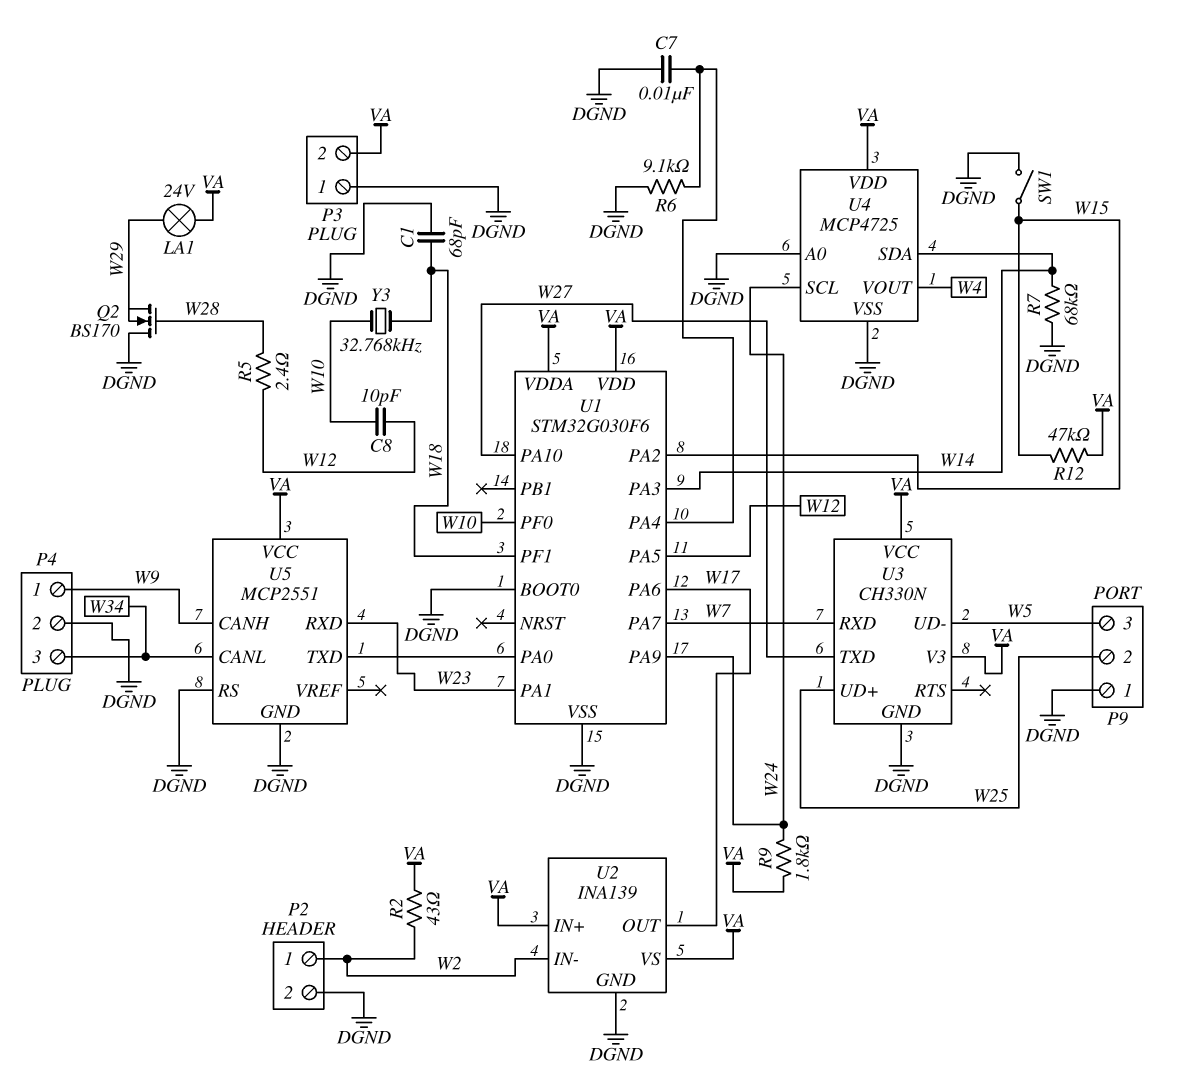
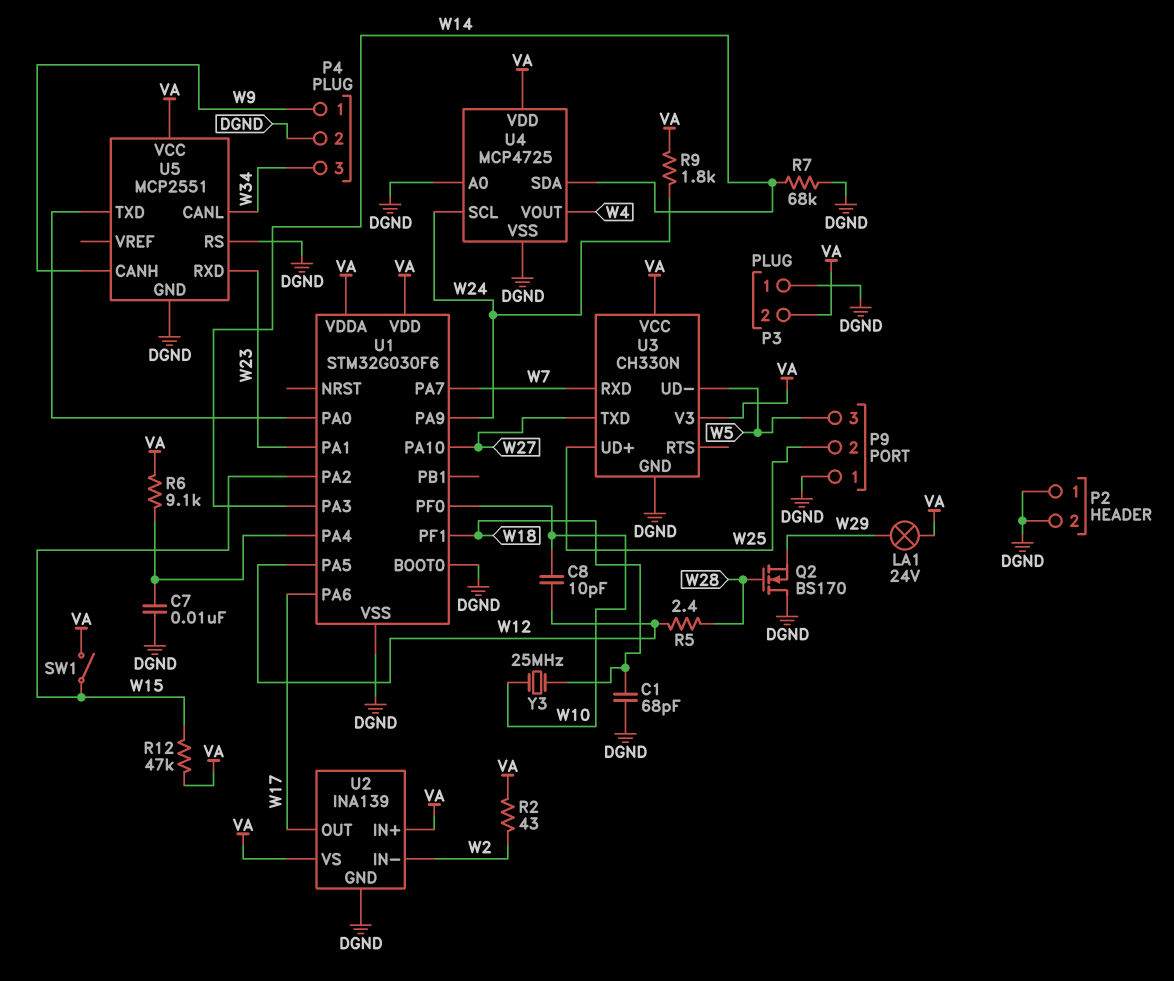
P2 pin 1: W2 -> DGND
R6: 9.1k (DGND, U1/PA4) -> 9.1k (U1/PA4, VA)
SW1: switch (DGND, W15) -> switch (VA, W15)
Y3: 32.768kHz (W10, W18) -> 25MHz (W10, W18)

